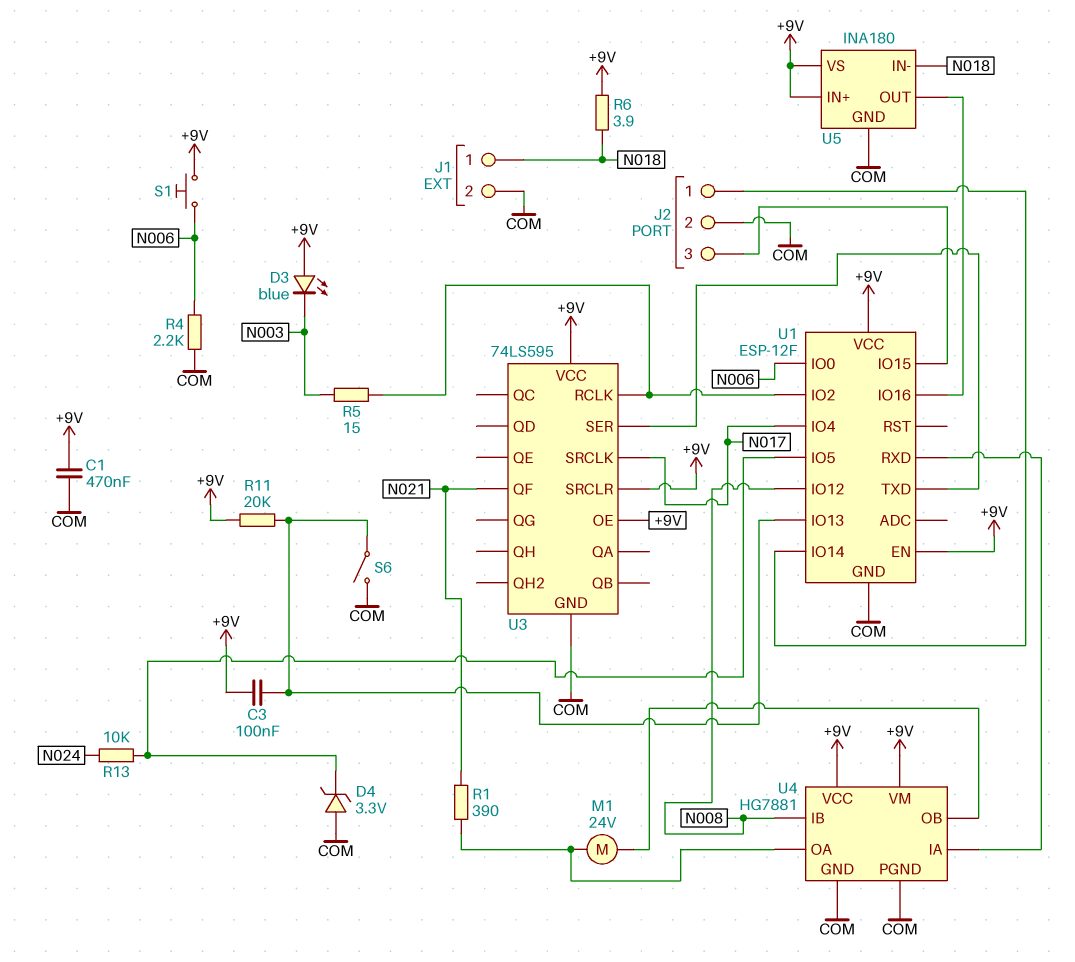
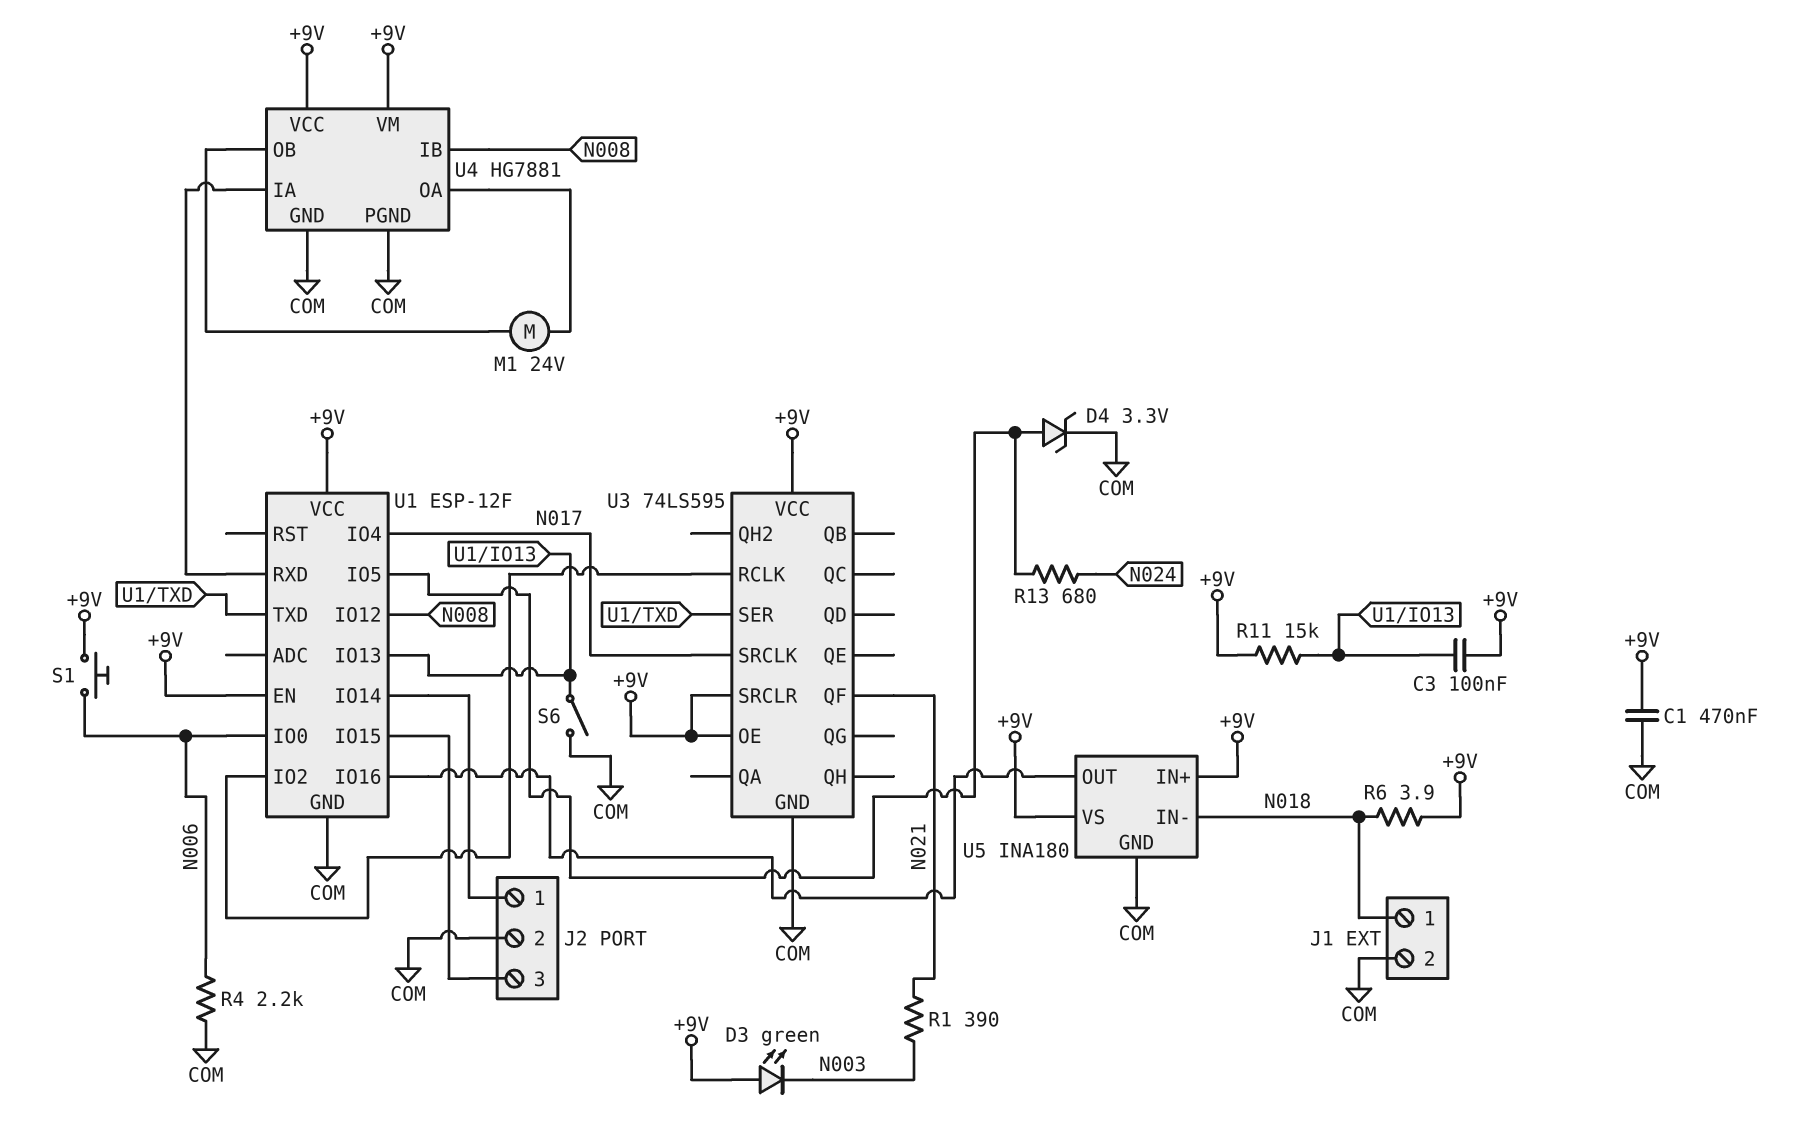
D3: LED blue (A +9V, K N003) -> LED green (A +9V, K N003)
D4: zener 3.3V (A COM, K U1/IO5) -> zener 3.3V (A U1/IO5, K COM)
R1: 390 (N021, U4/OA) -> 390 (N003, N021)
R5: 15 (N003, U1/IO2) -> none
R11: 20k (+9V, U1/IO13) -> 15k (+9V, U1/IO13)
R13: 10k (N024, U1/IO5) -> 680 (N024, U1/IO5)

